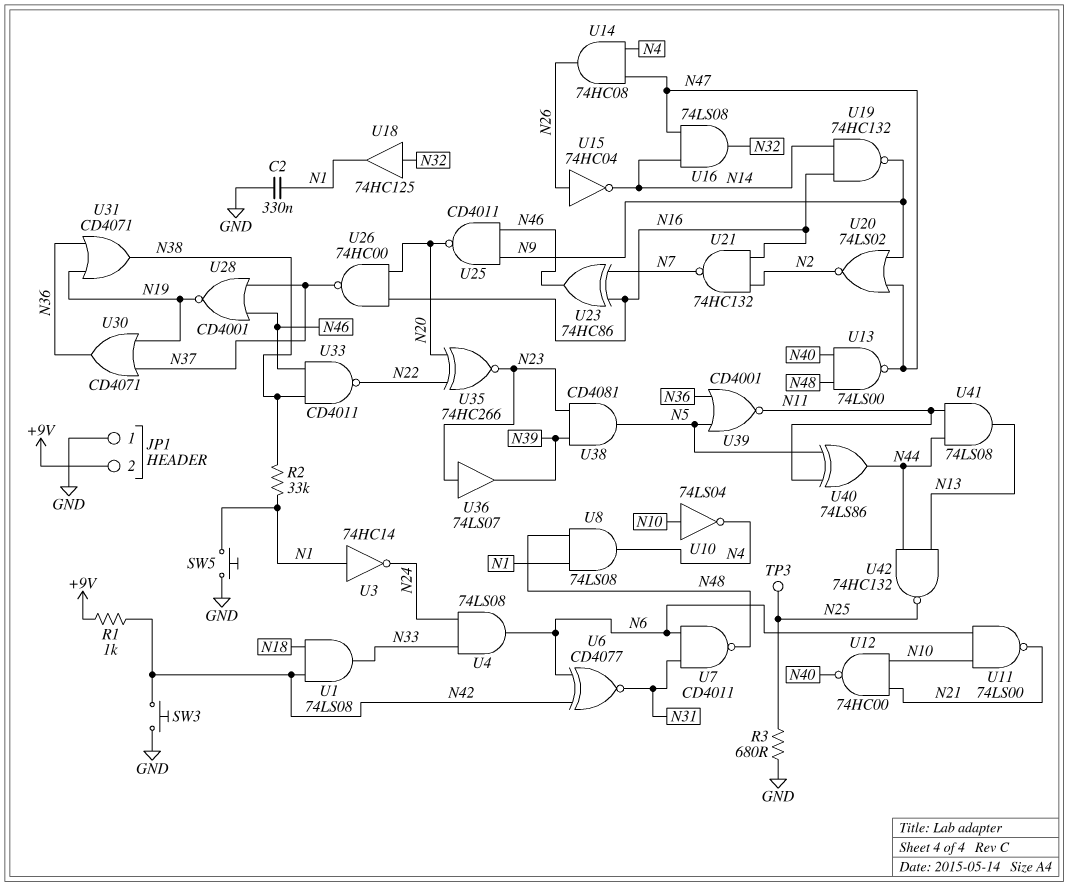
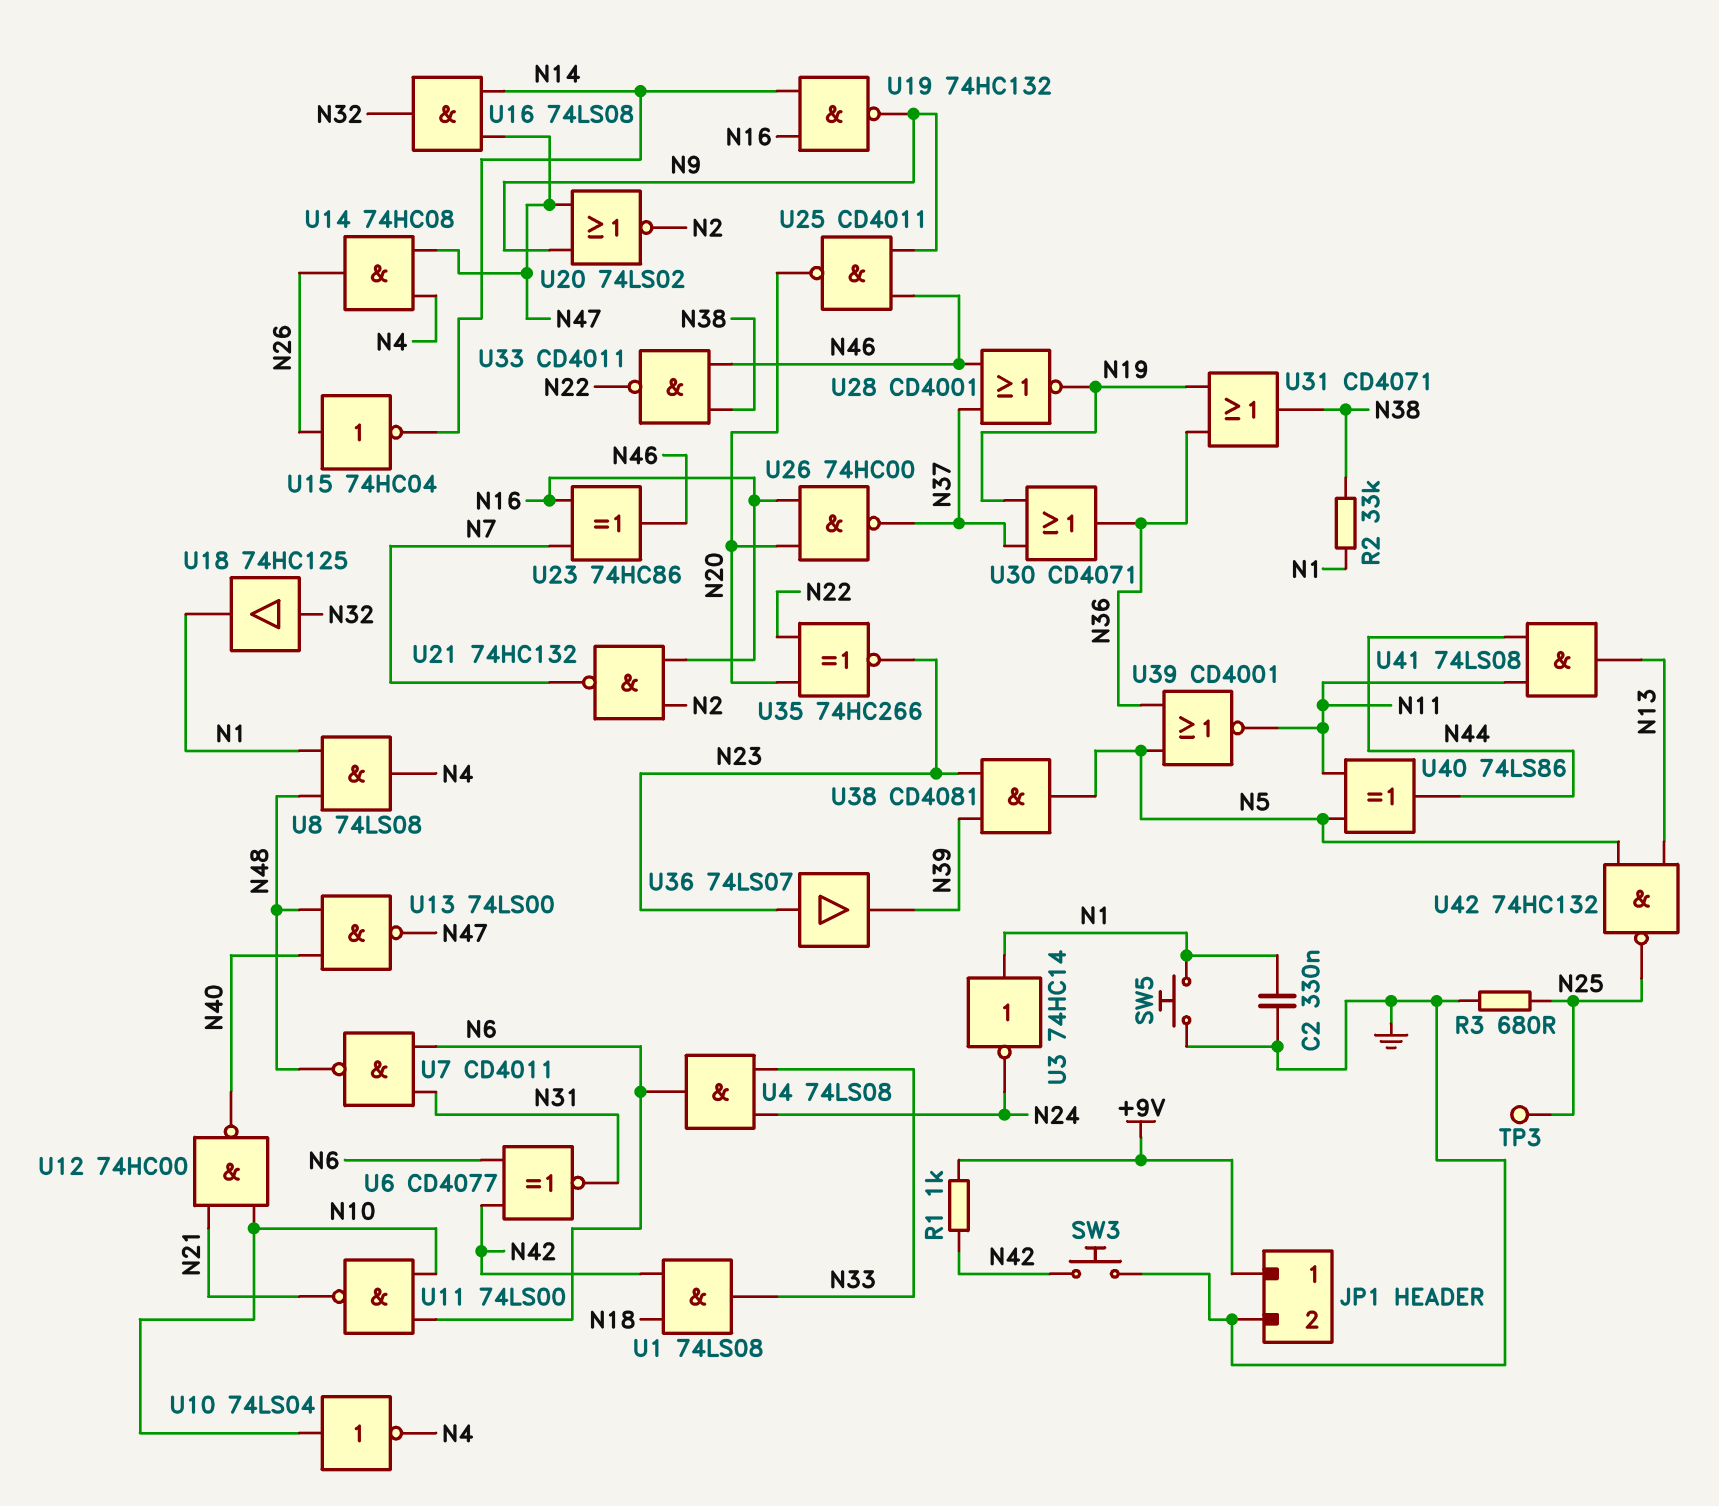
JP1 pin 1: GND -> +9V
JP1 pin 2: +9V -> GND
U42: NAND 74HC132 (in N13, in N44, out N25) -> NAND 74HC132 (in N5, in N13, out N25)

